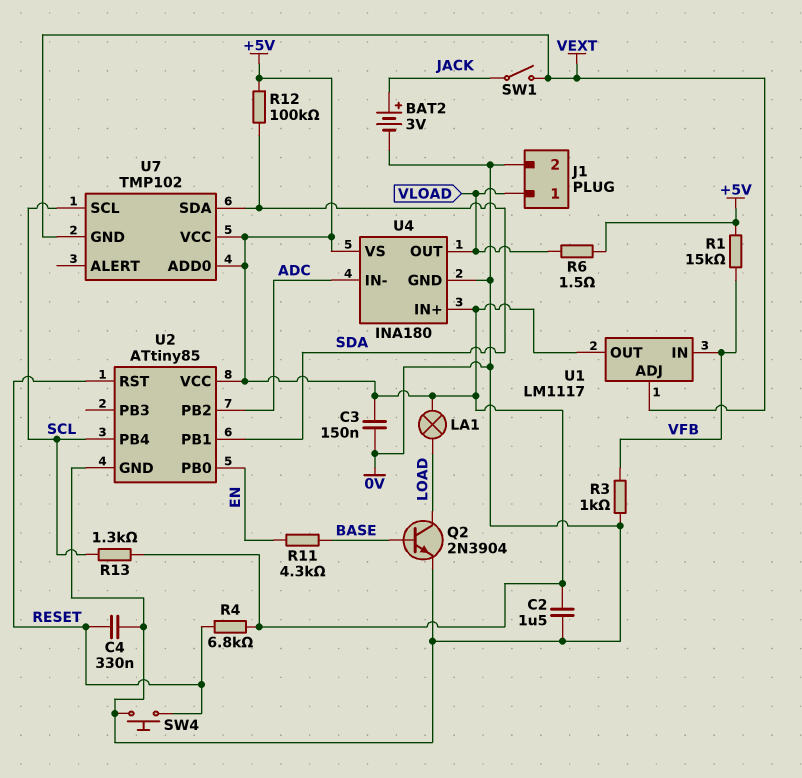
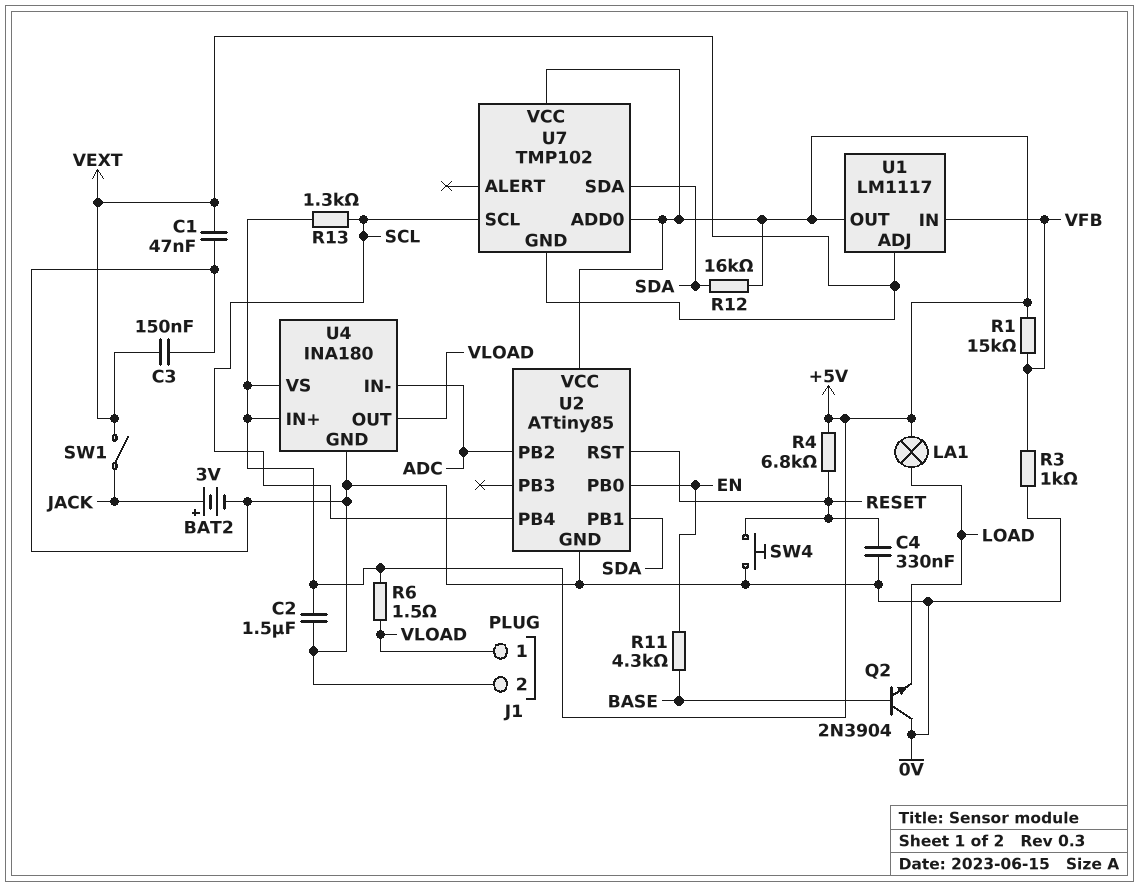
C1: none -> 47nF (0V, VEXT)
C3: 150nF (+5V, 0V) -> 150nF (0V, VEXT)
Q2: NPN 2N3904 (B BASE, C LOAD, E 0V) -> NPN 2N3904 (B BASE, C 0V, E LOAD)
R12: 100k (+5V, SDA) -> 16k (+5V, SDA)

